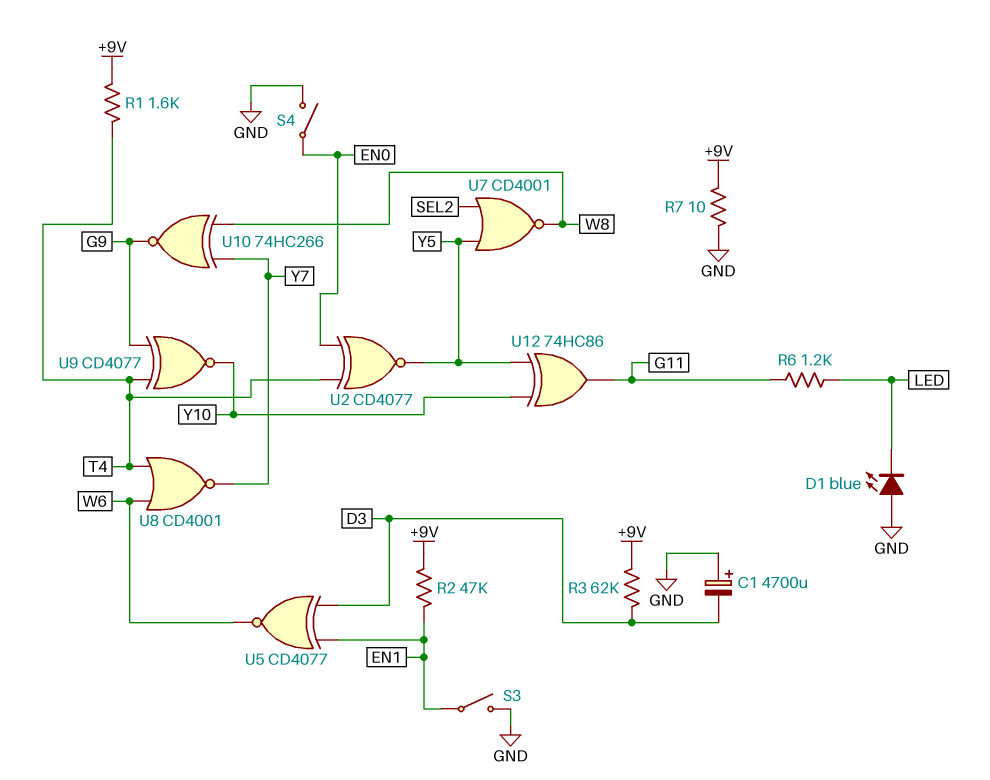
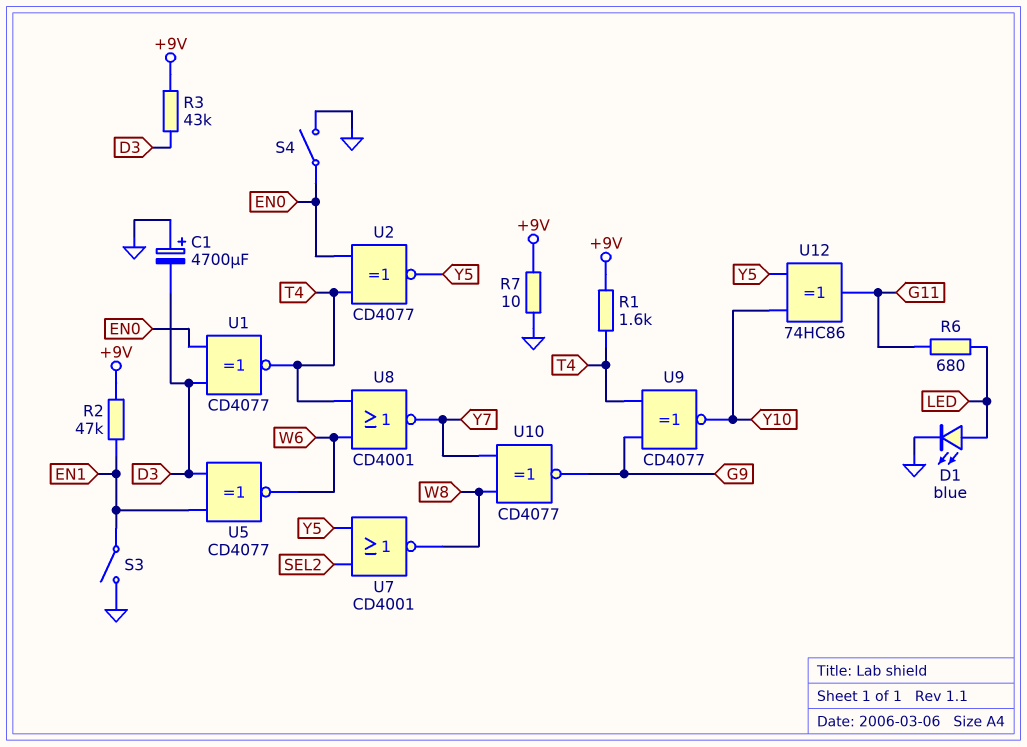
D1: LED blue (A GND, K LED) -> LED blue (A LED, K GND)
R3: 62k (+9V, D3) -> 43k (+9V, D3)
R6: 1.2k (G11, LED) -> 680 (G11, LED)
U1: none -> XNOR CD4077 (in D3, in EN0, out T4)
U10: XNOR 74HC266 (in W8, in Y7, out G9) -> XNOR CD4077 (in W8, in Y7, out G9)

